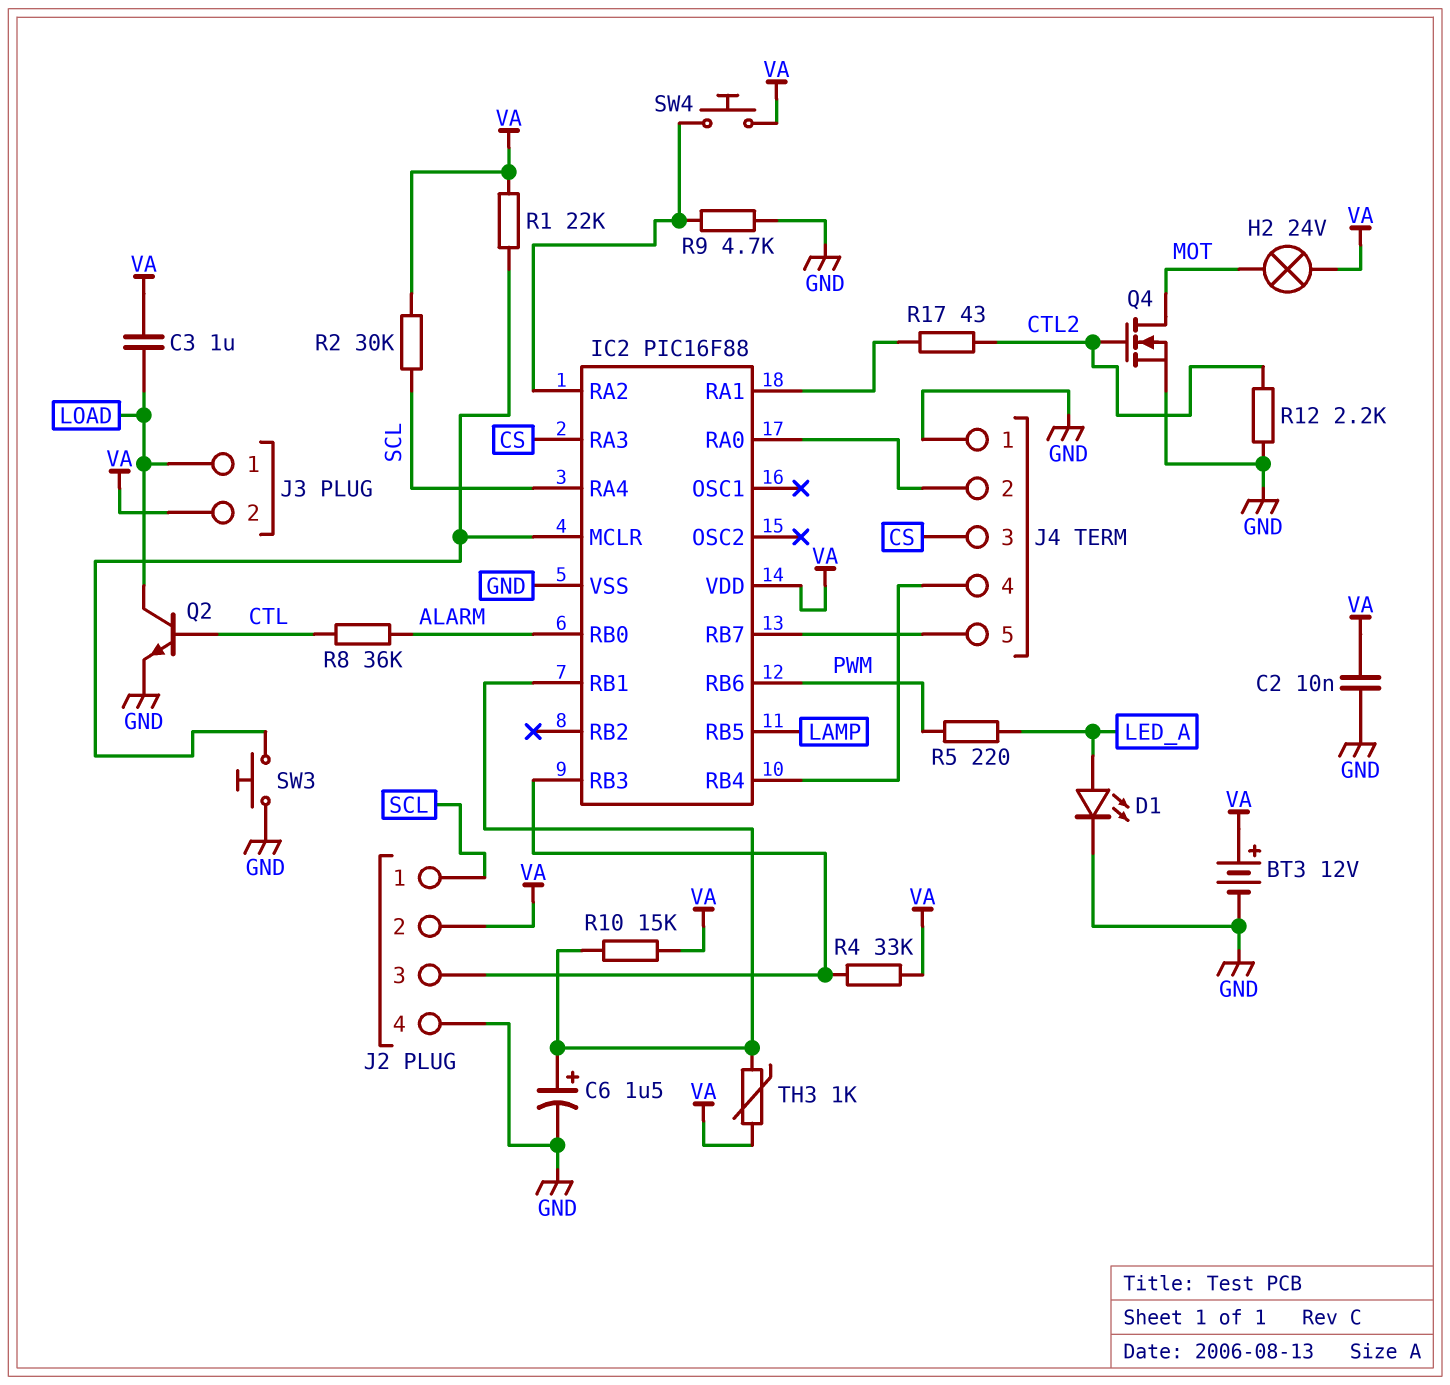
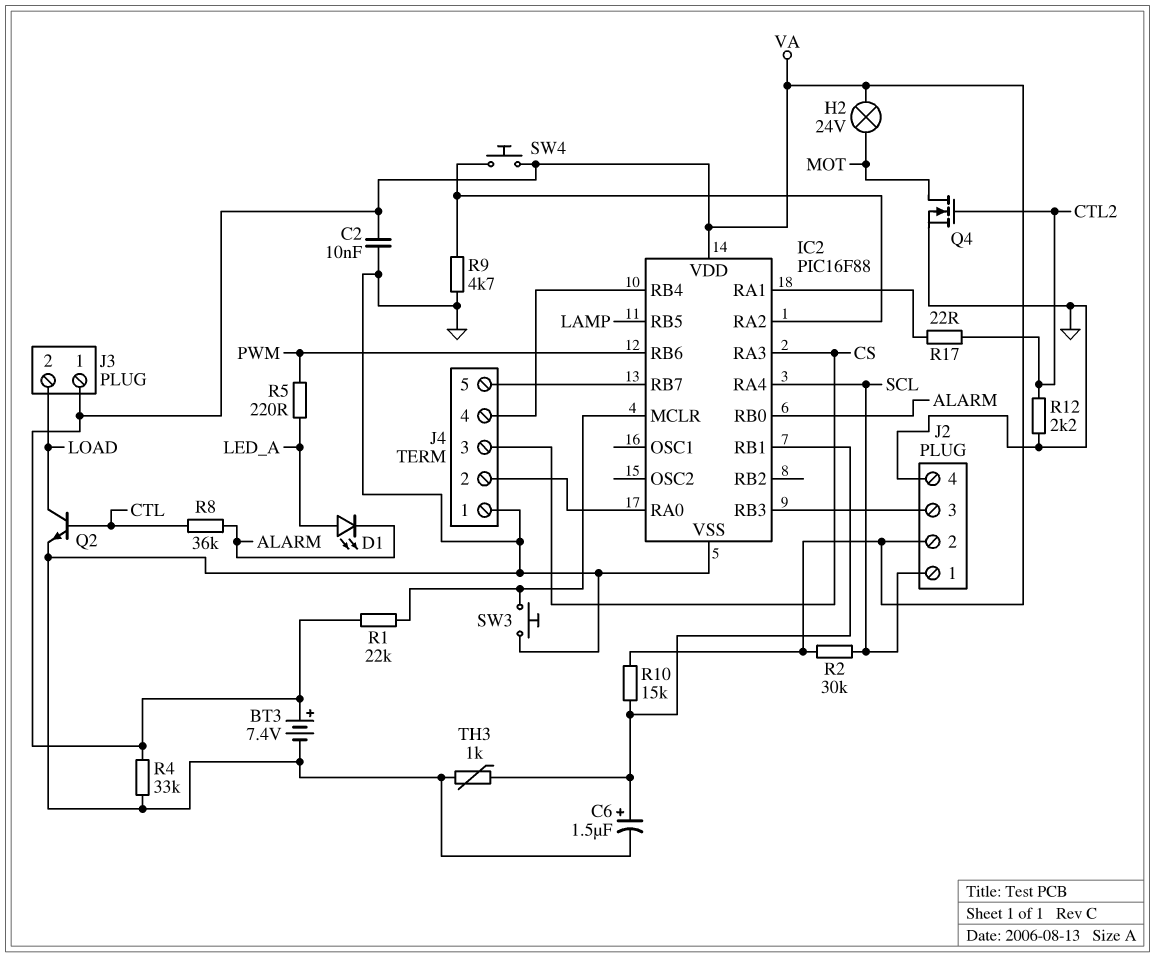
BT3: 12V (plus VA, minus GND) -> 7.4V (plus VA, minus GND)
C3: 1uF (LOAD, VA) -> none
D1: LED (A LED_A, K GND) -> LED (A LED_A, K ALARM)
J3 pin 1: LOAD -> VA
J3 pin 2: VA -> LOAD
R4: 33k (IC2/RB3, VA) -> 33k (GND, VA)
R17: 43 (CTL2, IC2/RA1) -> 22 (CTL2, IC2/RA1)
TH3: 1k (IC2/RB1, VA) -> 1k (GND, IC2/RB1)

